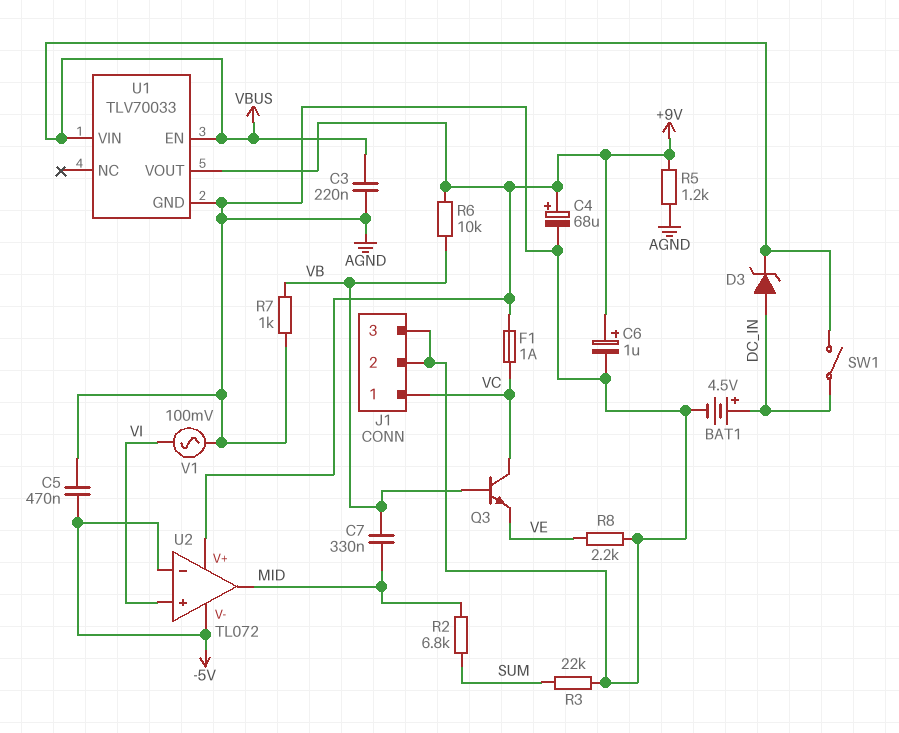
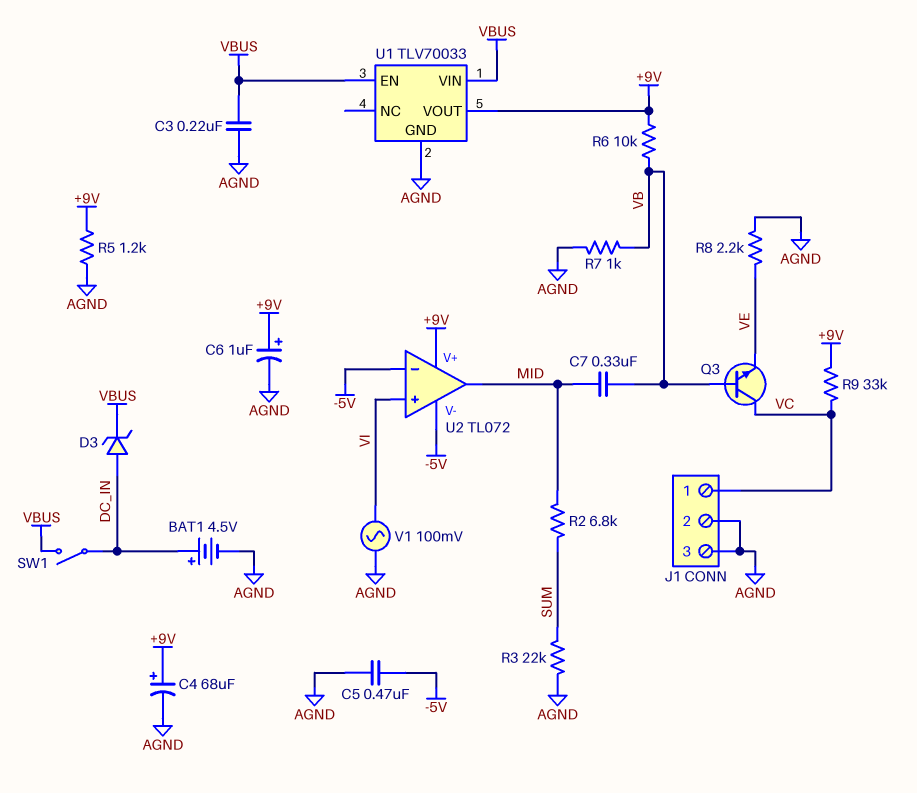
F1: 1A (+9V, VC) -> none
R9: none -> 33k (+9V, VC)

